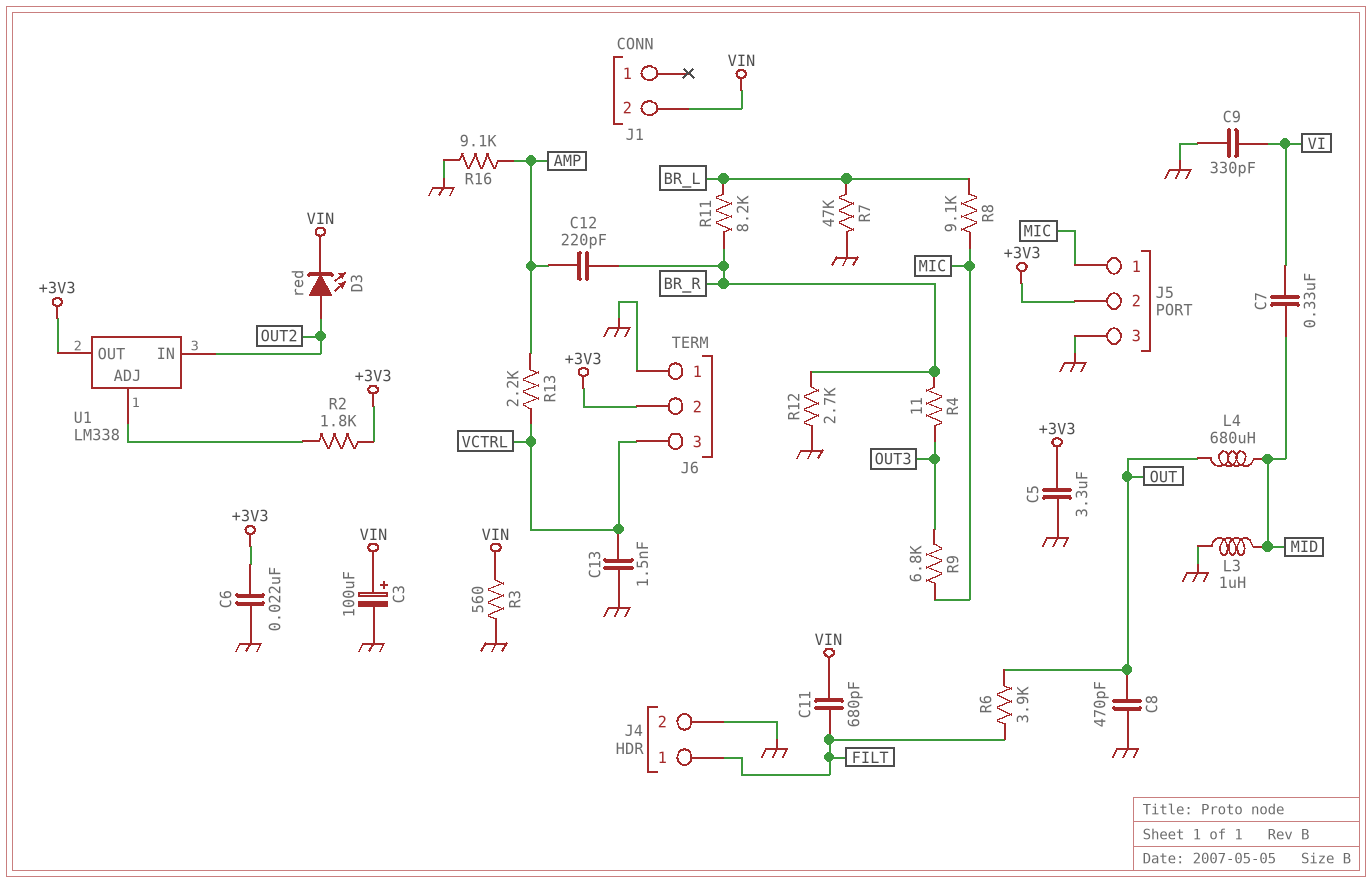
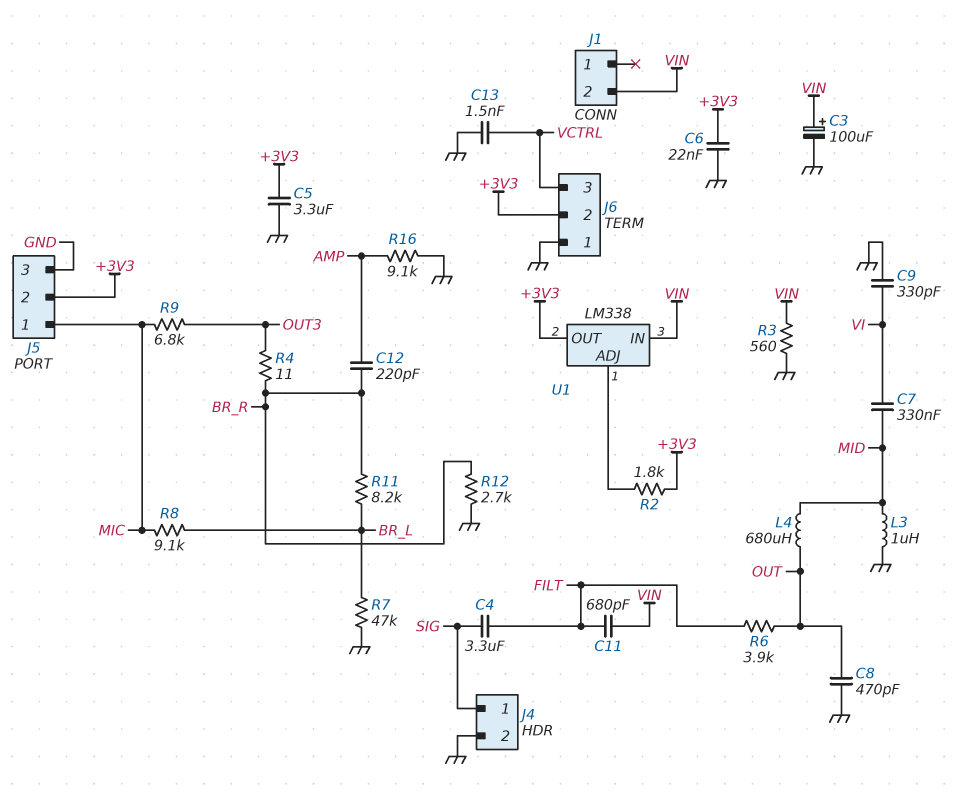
C4: none -> 3.3uF (FILT, SIG)
D3: LED red (A OUT2, K VIN) -> none
J4 pin 1: FILT -> SIG
R13: 2.2k (AMP, VCTRL) -> none
U1 pin IN: OUT2 -> VIN

